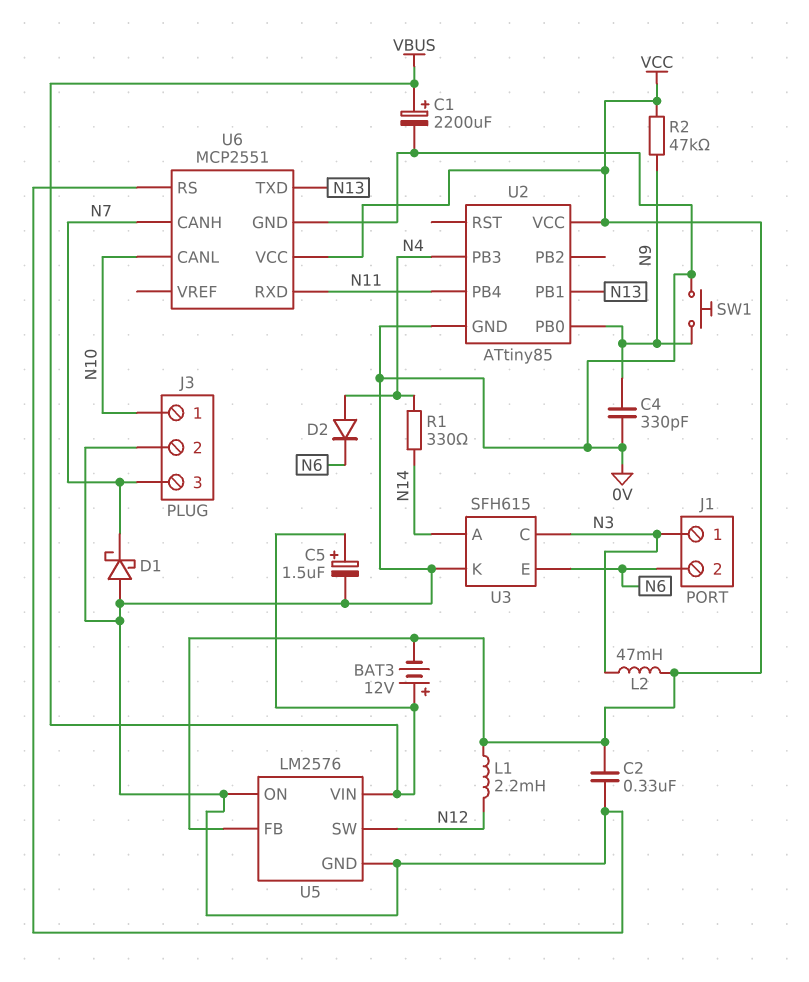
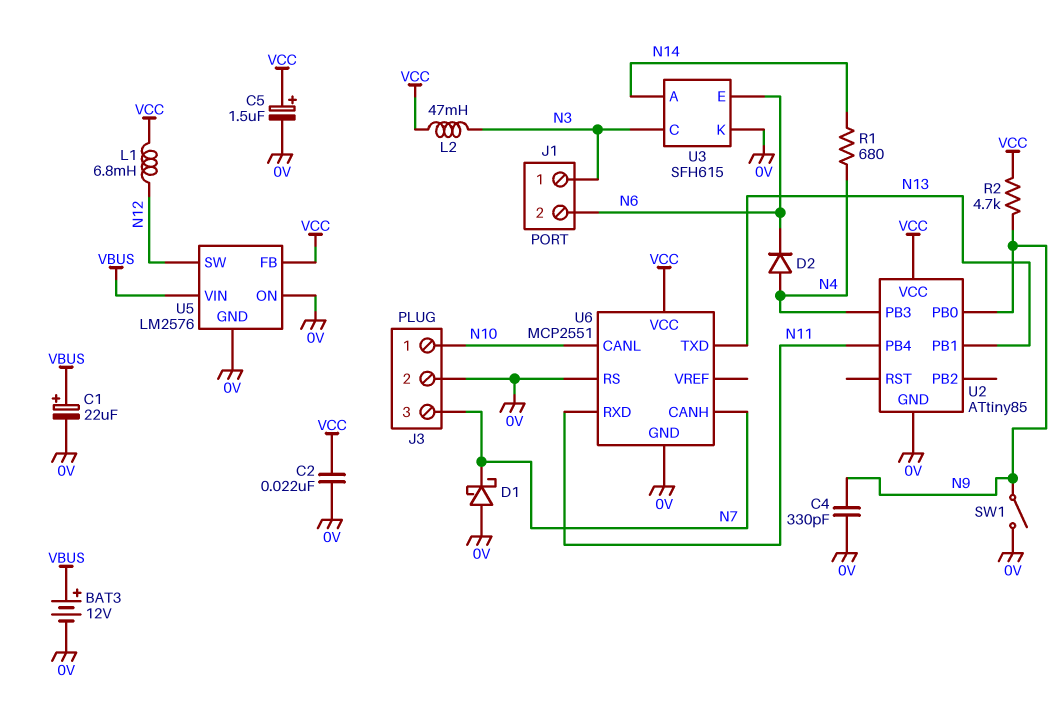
BAT3: 12V (plus VBUS, minus VCC) -> 12V (plus VBUS, minus 0V)
C1: 2200uF (plus VBUS, minus 0V) -> 22uF (plus VBUS, minus 0V)
C2: 330nF (0V, VCC) -> 22nF (0V, VCC)
C5: 1.5uF (plus VBUS, minus 0V) -> 1.5uF (plus VCC, minus 0V)
L1: 2.2mH (N12, VCC) -> 6.8mH (N12, VCC)
R1: 330 (N4, N14) -> 680 (N4, N14)
R2: 47k (N9, VCC) -> 4.7k (N9, VCC)
SW1: button (0V, N9) -> switch (0V, N9)

